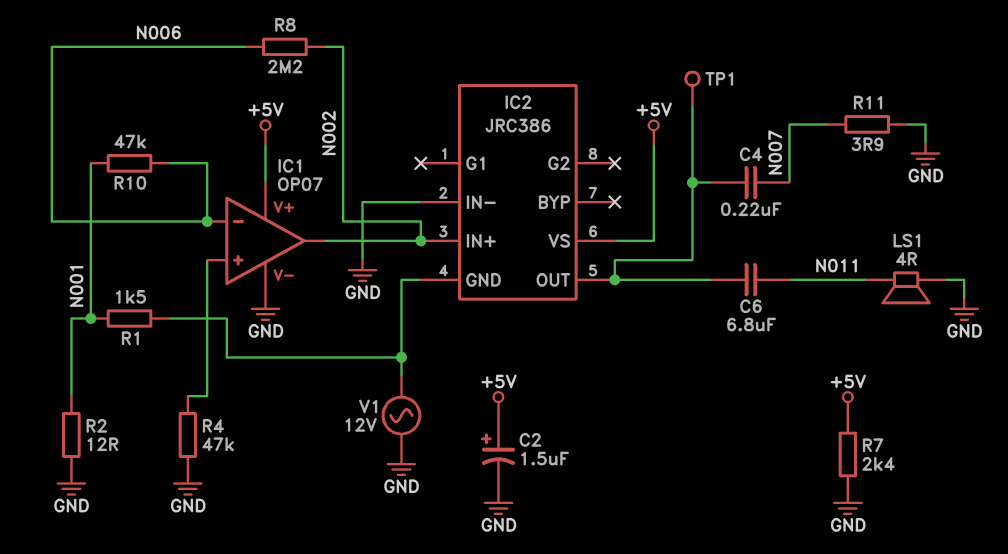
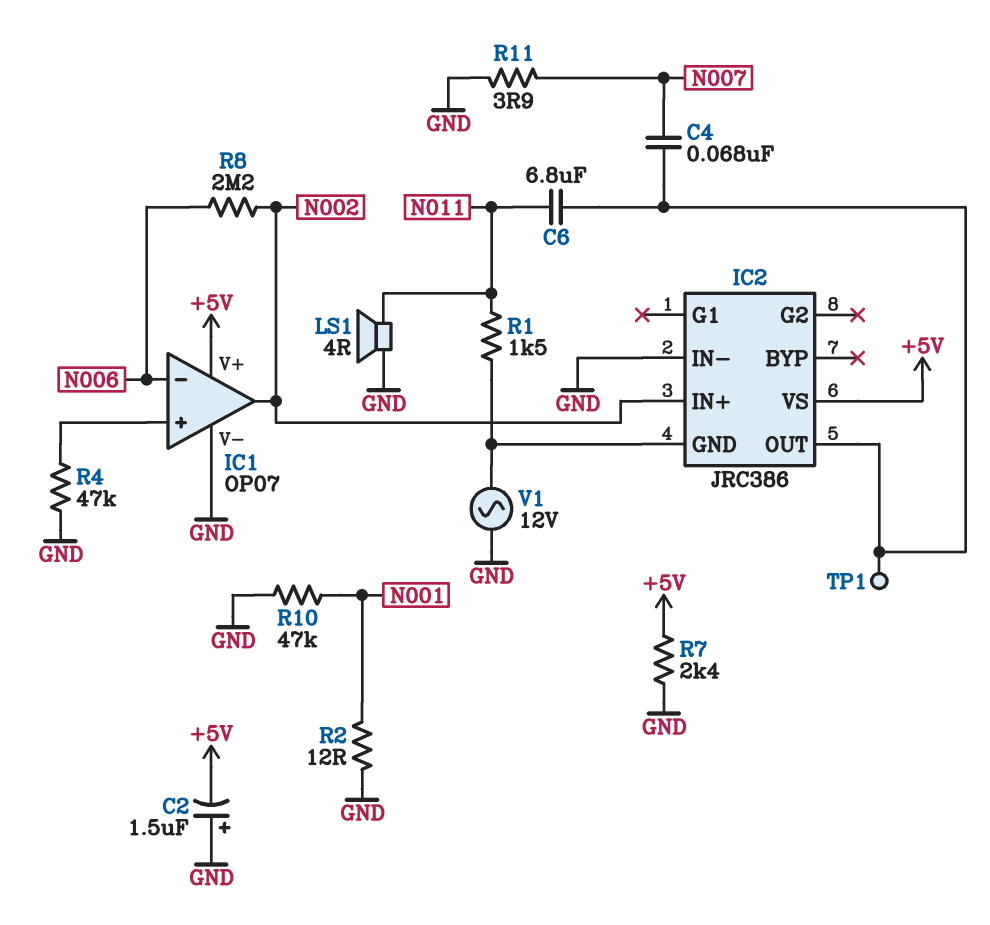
C2: 1.5uF (plus +5V, minus GND) -> 1.5uF (plus GND, minus +5V)
C4: 220nF (IC2/OUT, N007) -> 68nF (IC2/OUT, N007)
R1: 1.5k (IC2/GND, N001) -> 1.5k (IC2/GND, N011)
R10: 47k (N001, N006) -> 47k (GND, N001)

